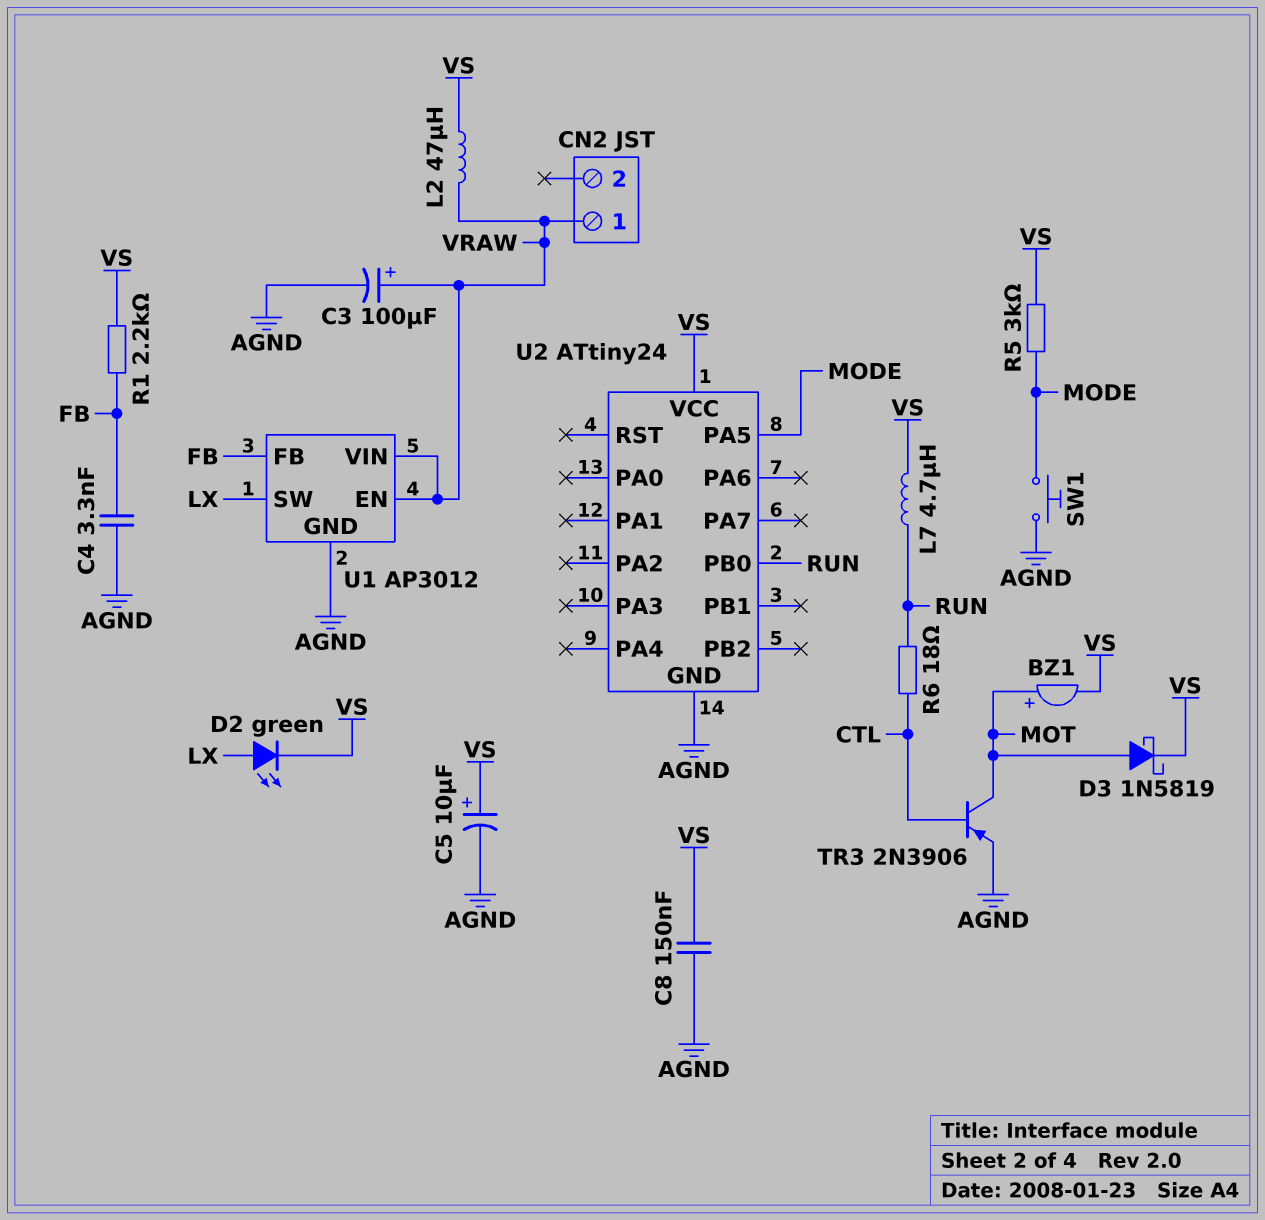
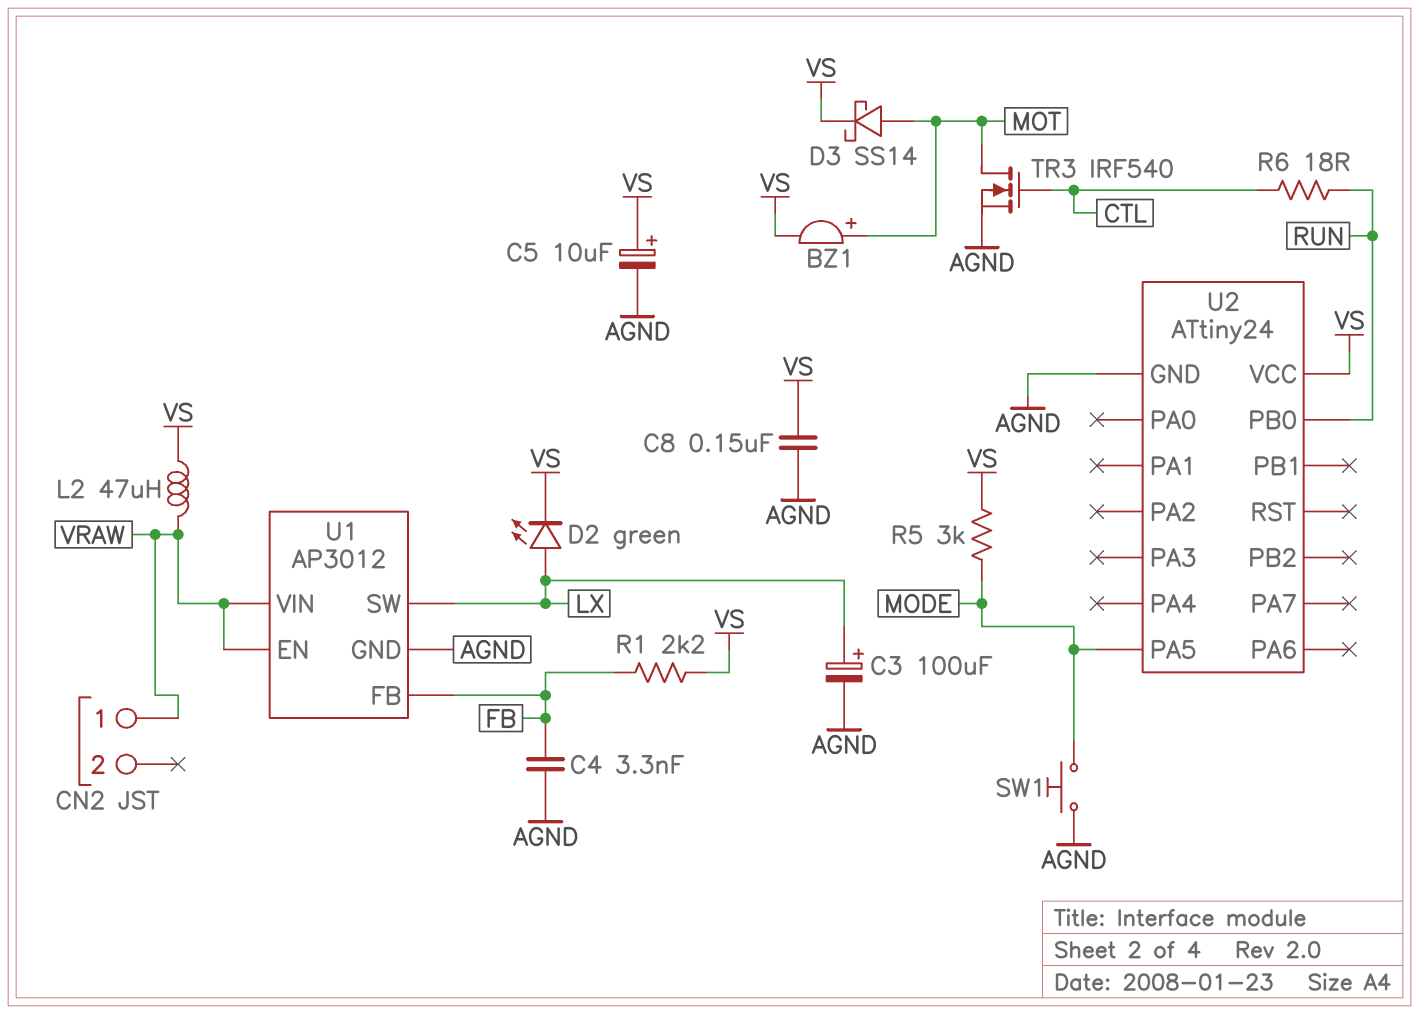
C3: 100uF (plus VRAW, minus AGND) -> 100uF (plus LX, minus AGND)
D3: schottky 1N5819 (A MOT, K VS) -> schottky SS14 (A MOT, K VS)
L7: 4.7uH (RUN, VS) -> none
TR3: PNP 2N3906 (B CTL, C MOT, E AGND) -> NMOS IRF540 (G CTL, D MOT, S AGND)

